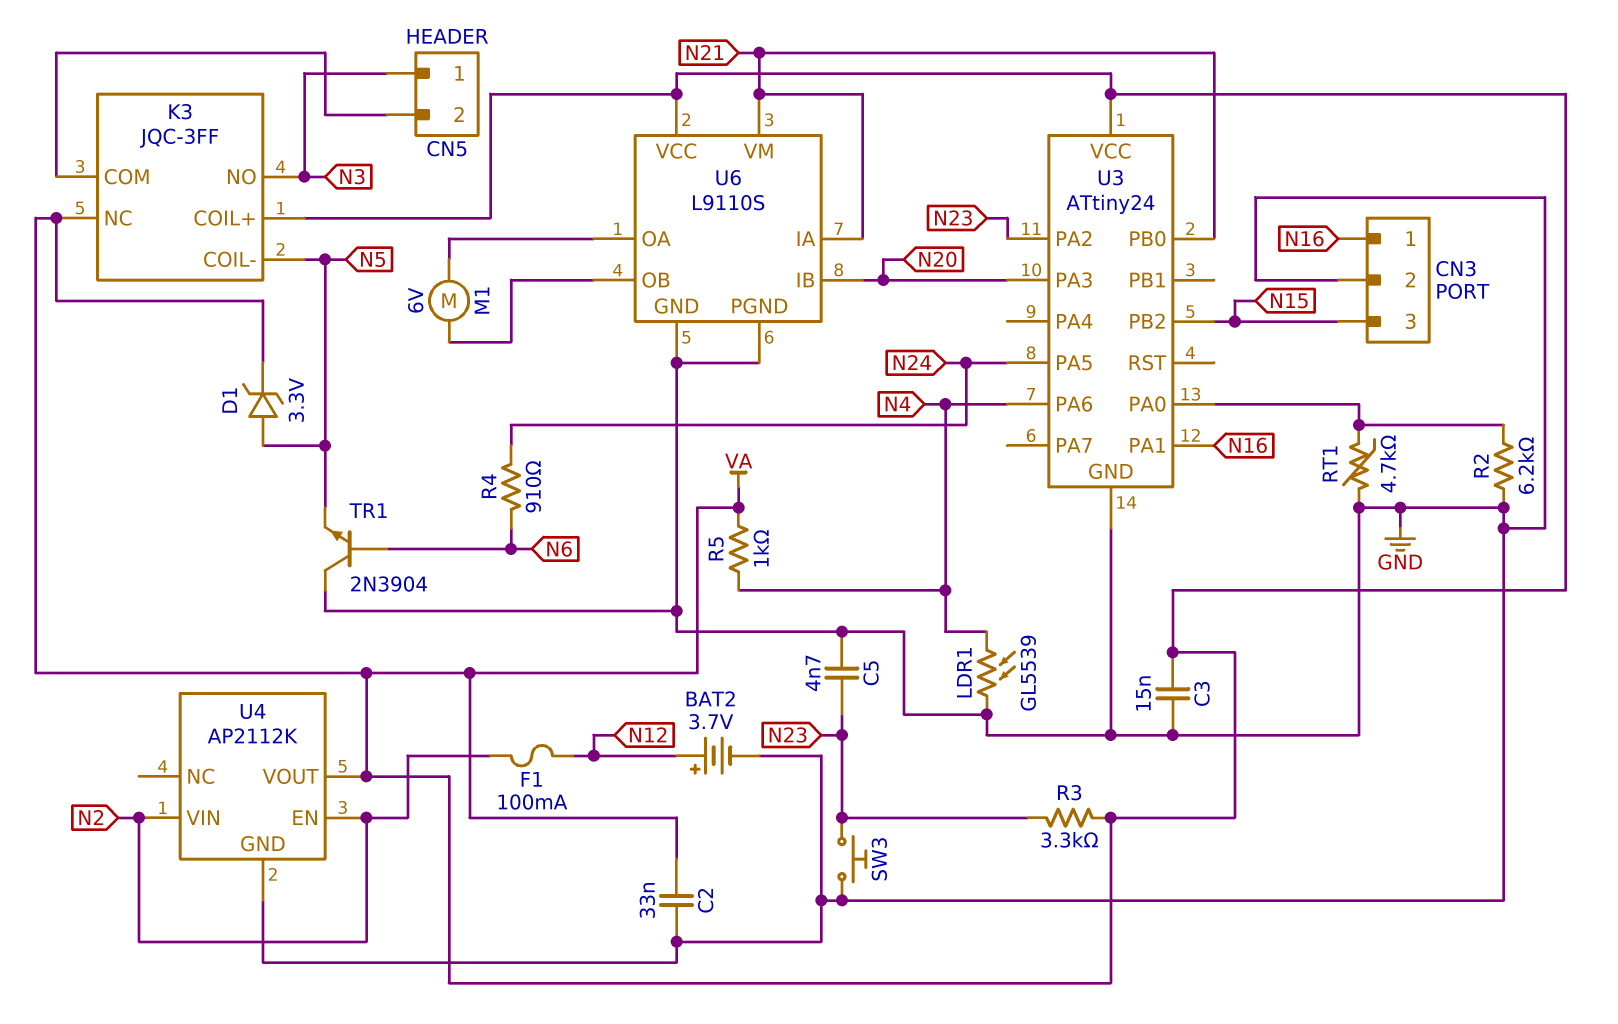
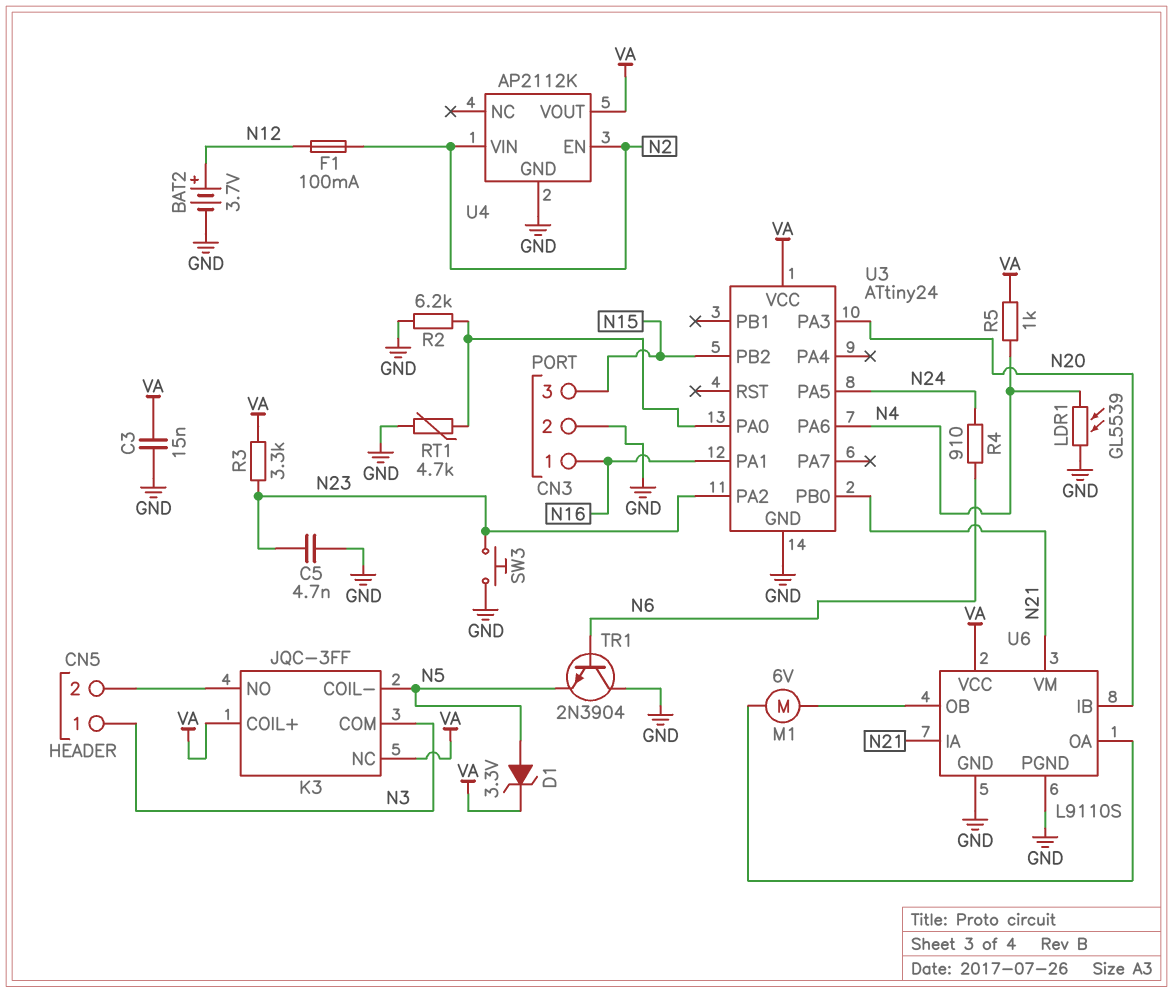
C2: 33nF (GND, VA) -> none
K3 pin COM: CN5/2 -> N3
K3 pin NO: N3 -> CN5/2

